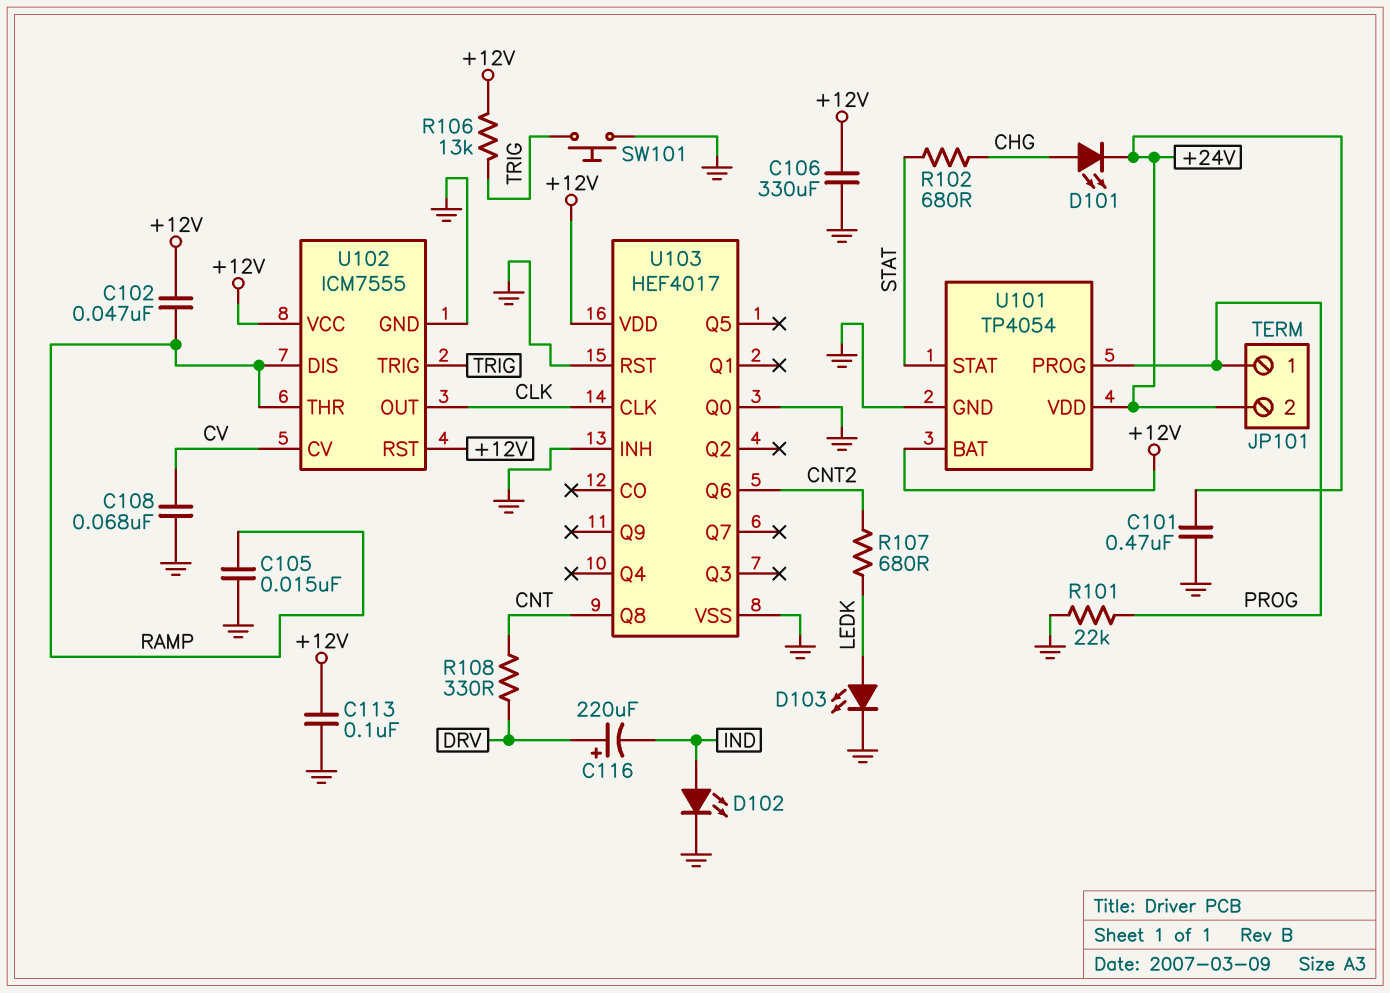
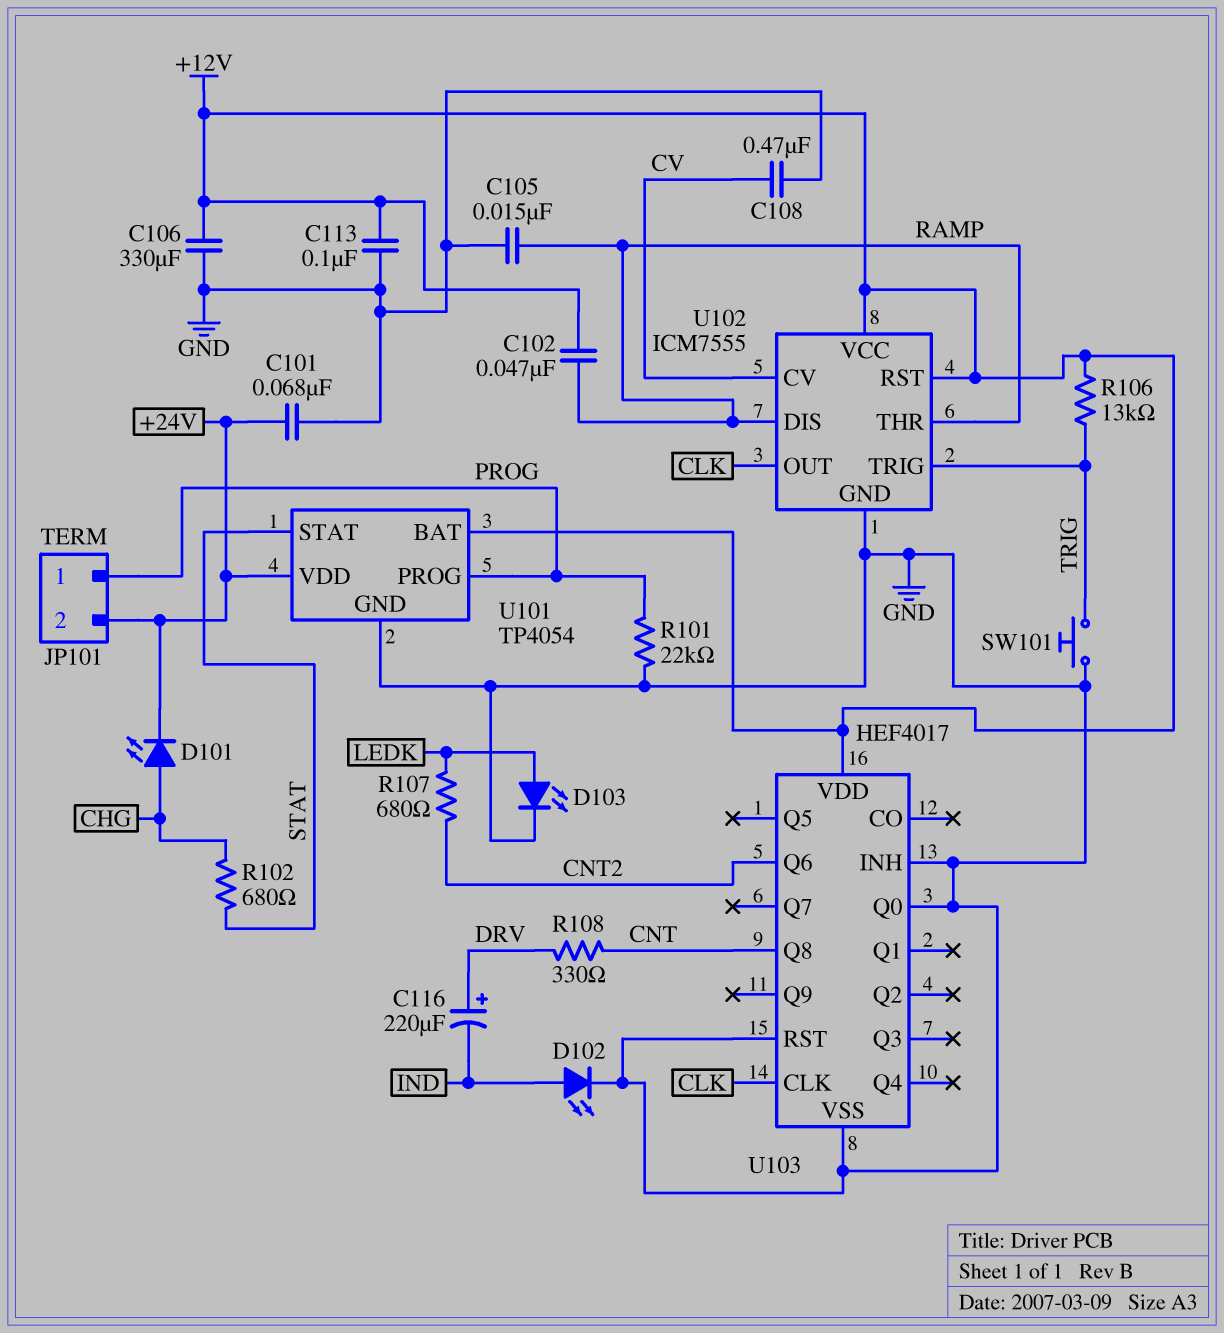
C101: 470nF (+24V, GND) -> 68nF (+24V, GND)
C108: 68nF (CV, GND) -> 470nF (CV, GND)

